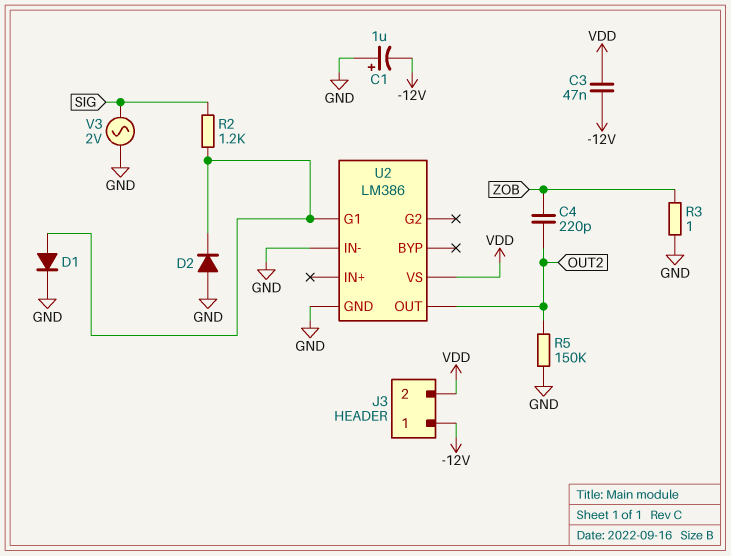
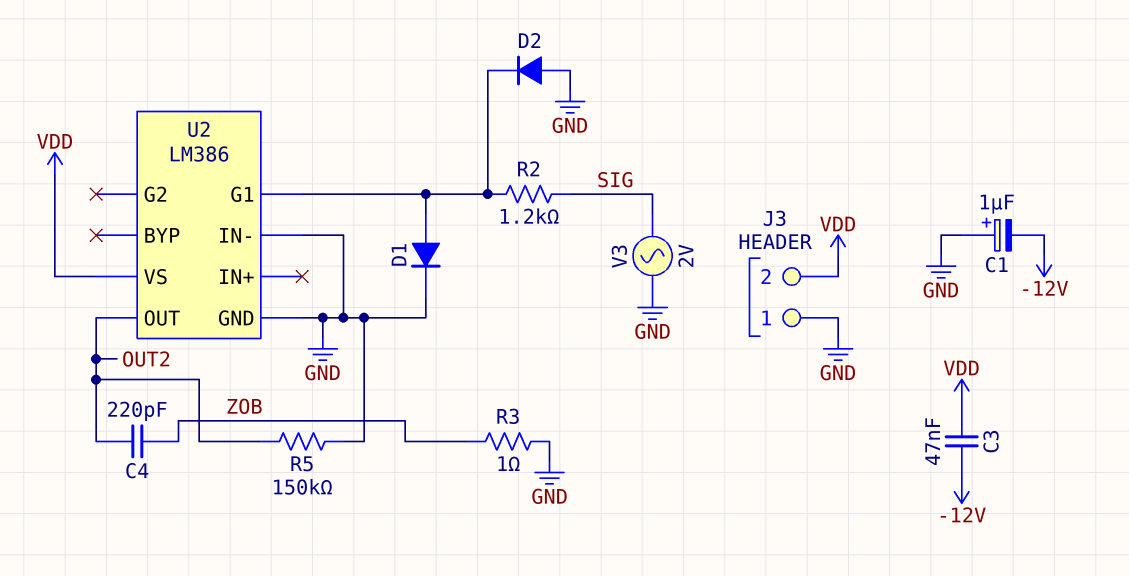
J3 pin 1: -12V -> GND

